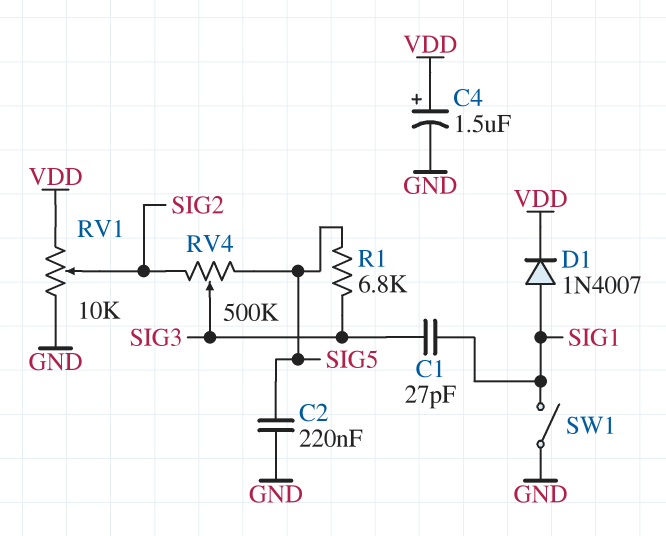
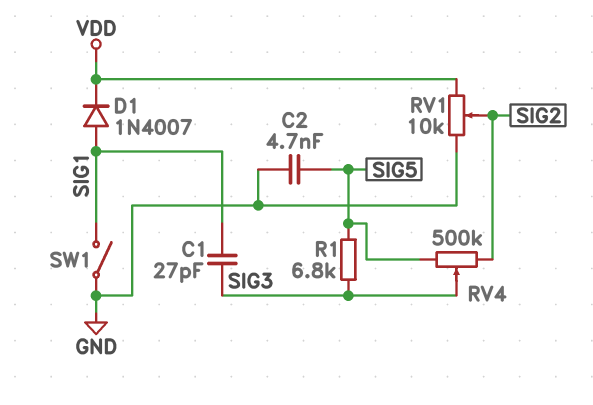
C2: 220nF (GND, SIG5) -> 4.7nF (GND, SIG5)
C4: 1.5uF (plus VDD, minus GND) -> none

